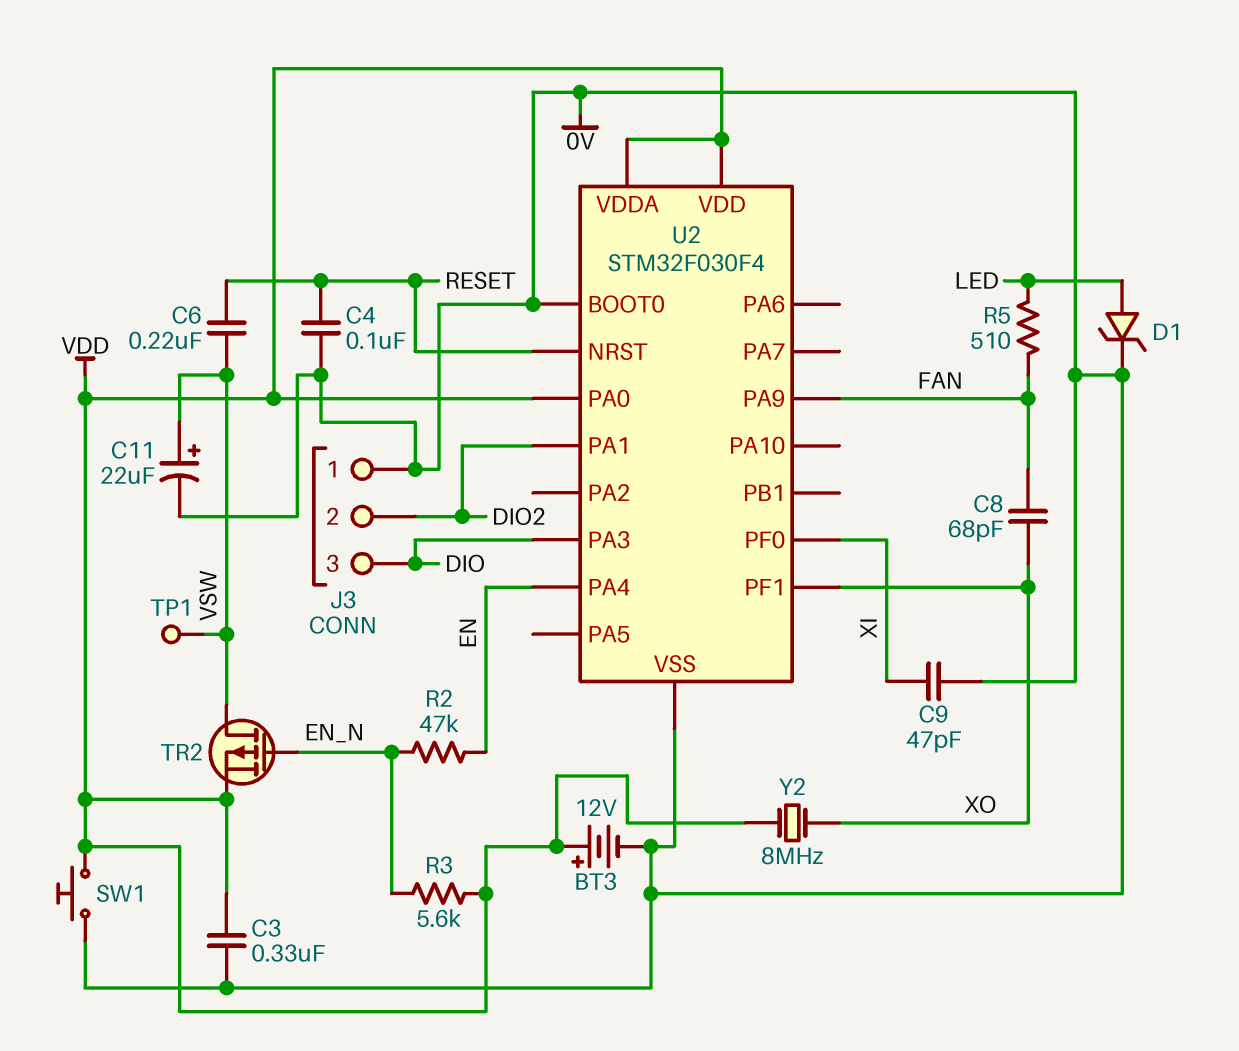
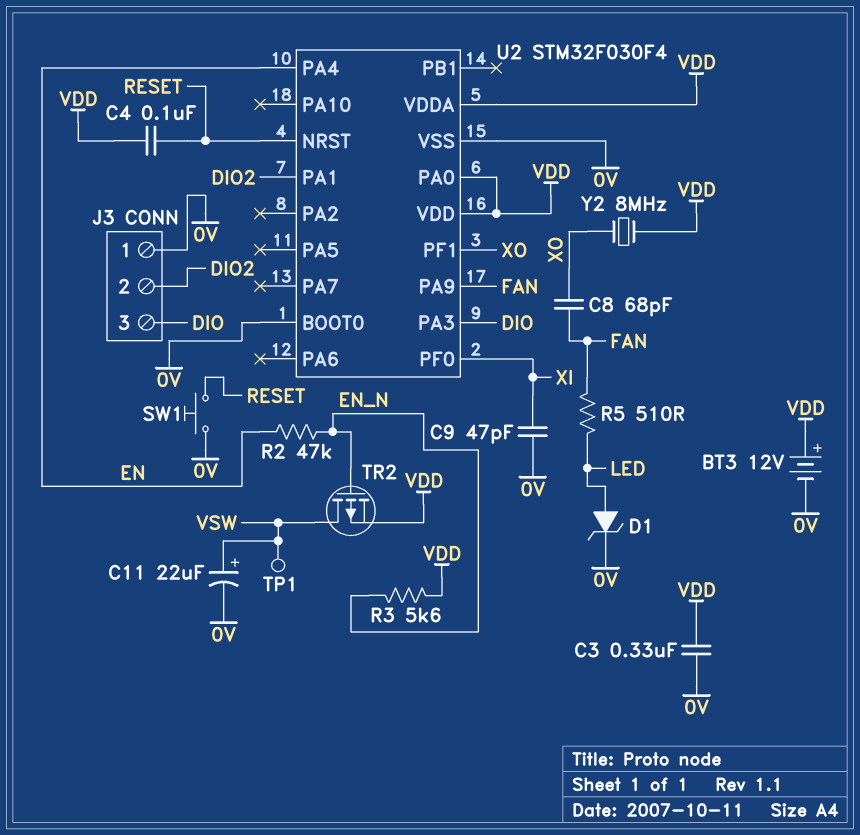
C4: 100nF (0V, RESET) -> 100nF (RESET, VDD)
C6: 220nF (RESET, VSW) -> none
SW1: button (0V, VDD) -> button (0V, RESET)

